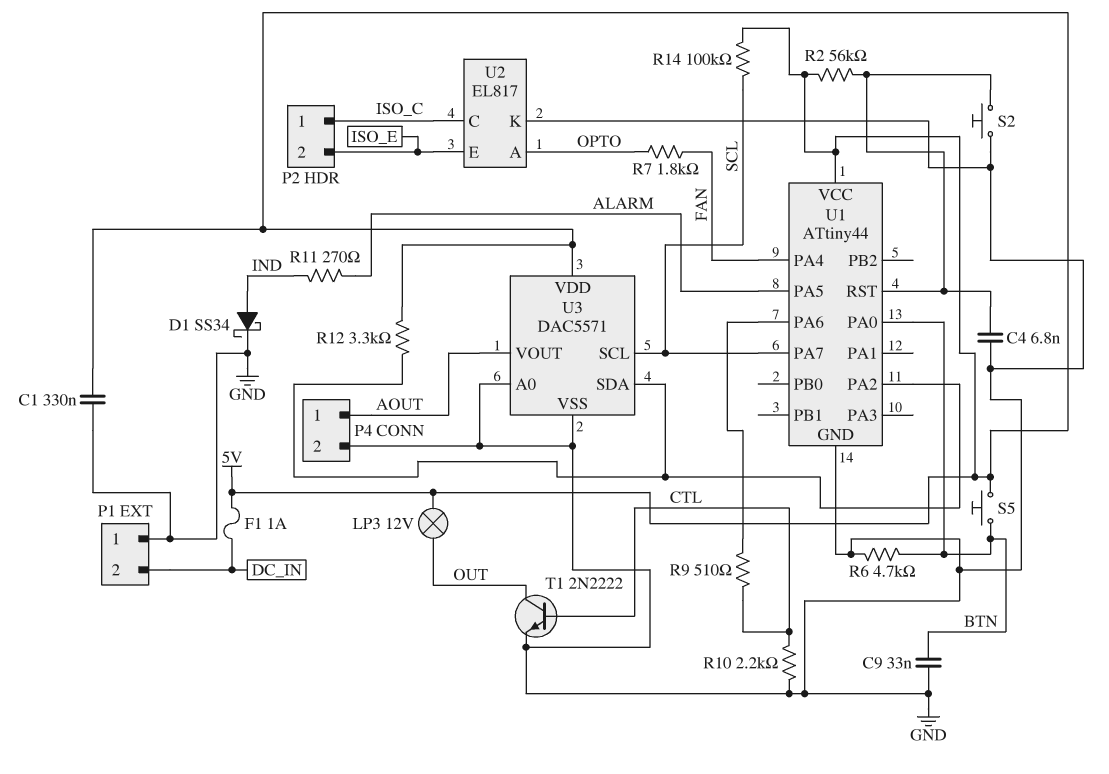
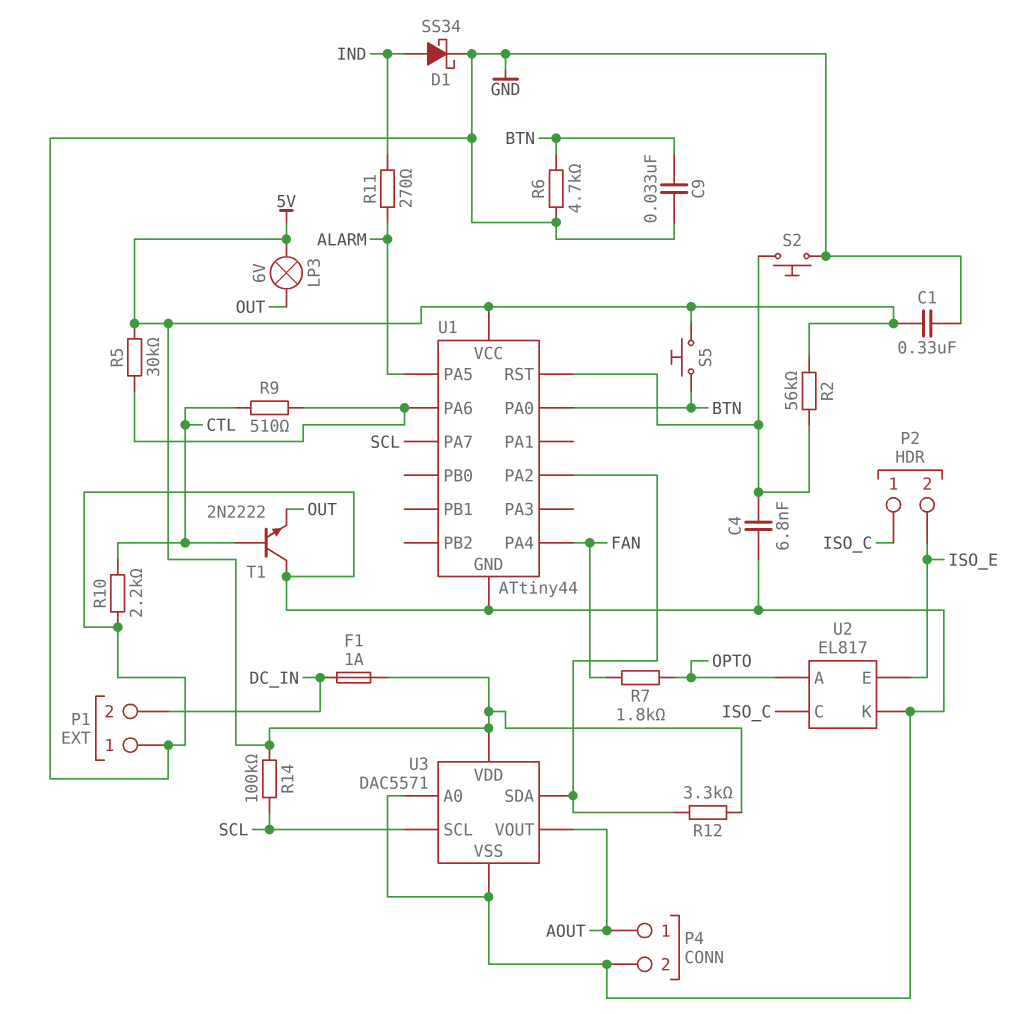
LP3: lamp 12V (5V, OUT) -> lamp 6V (5V, OUT)
R5: none -> 30k (5V, U1/PA6)
T1: NPN 2N2222 (B CTL, C OUT, E GND) -> NPN 2N2222 (B CTL, C GND, E OUT)

